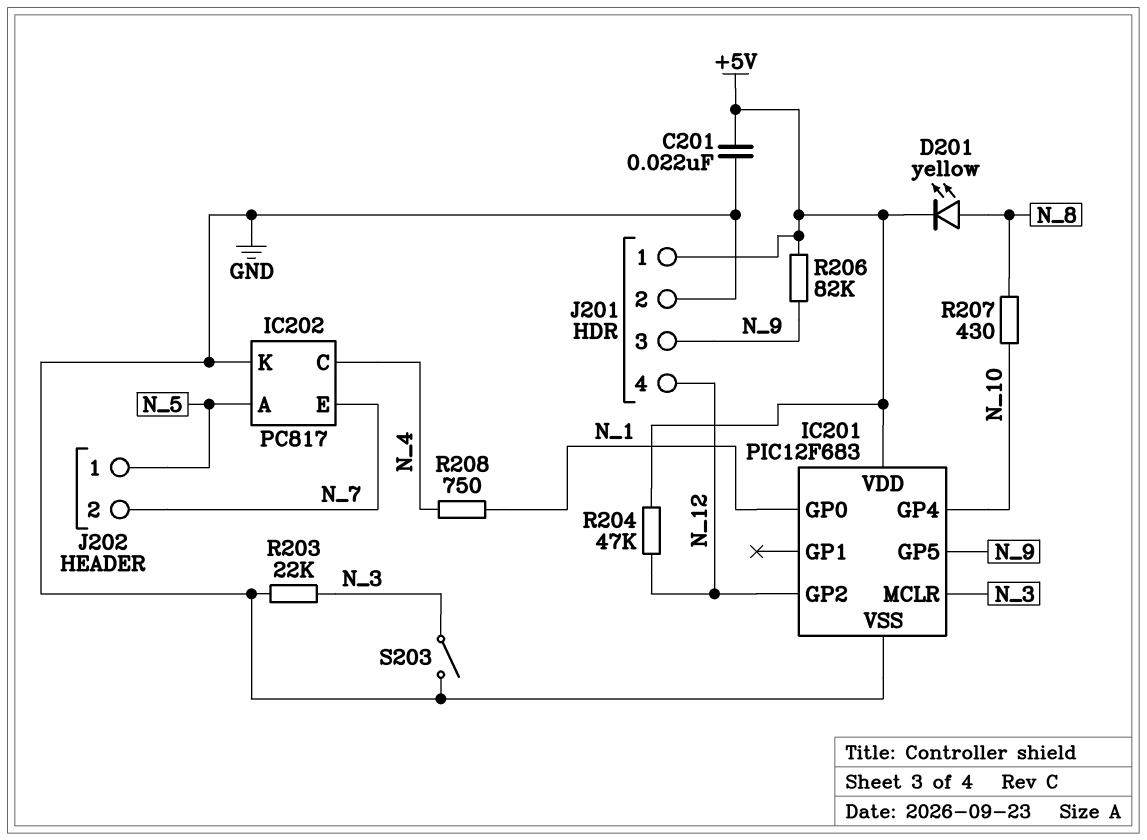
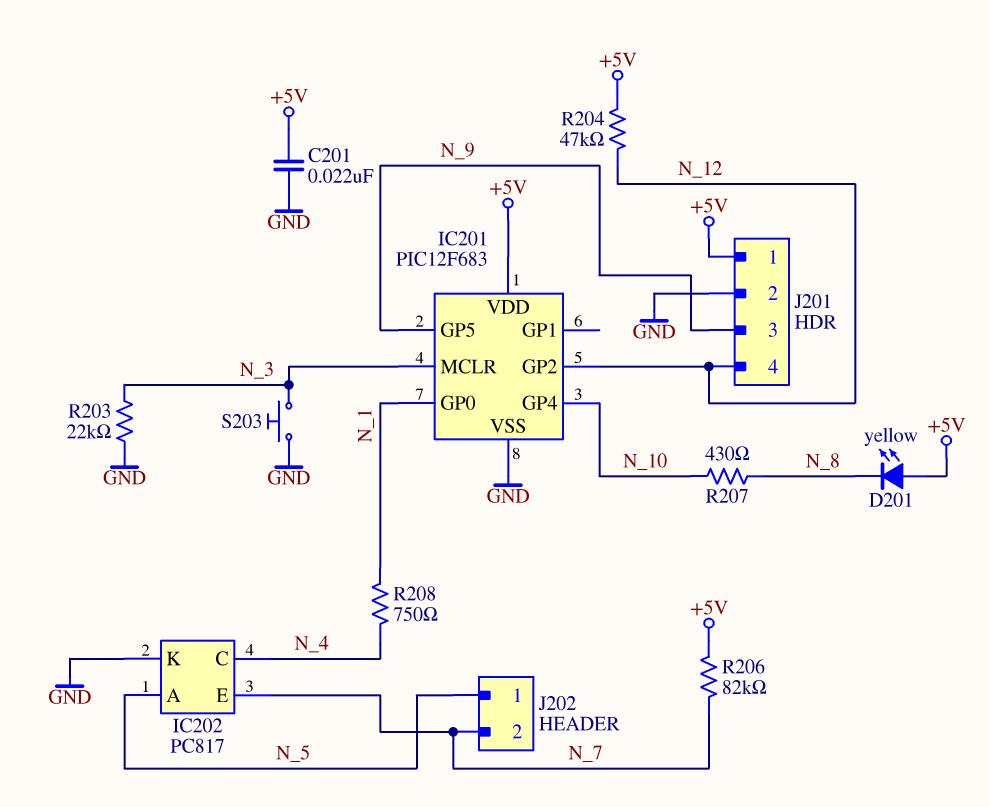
D201: LED yellow (A N_8, K +5V) -> LED yellow (A +5V, K N_8)
R206: 82k (+5V, N_9) -> 82k (+5V, N_7)
S203: switch (GND, N_3) -> button (GND, N_3)

